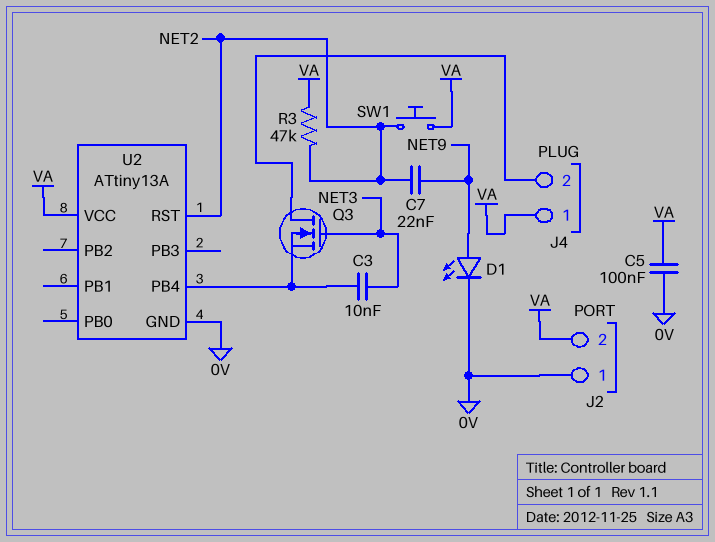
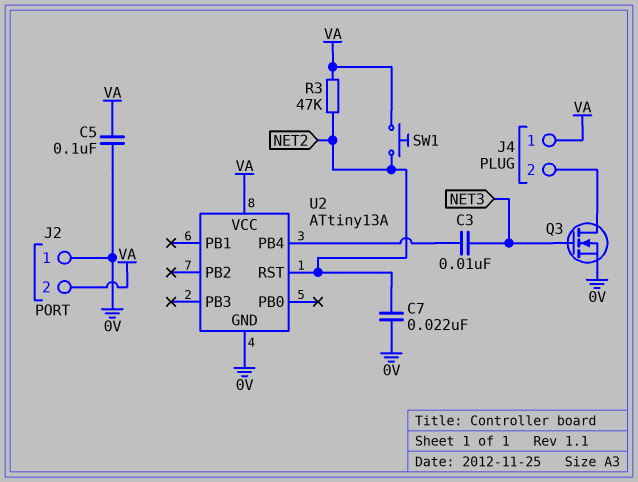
C7: 22nF (NET2, NET9) -> 22nF (0V, NET2)
D1: LED (A NET9, K 0V) -> none
Q3: NMOS (G NET3, D J4/2, S U2/PB4) -> NMOS (G NET3, D J4/2, S 0V)

